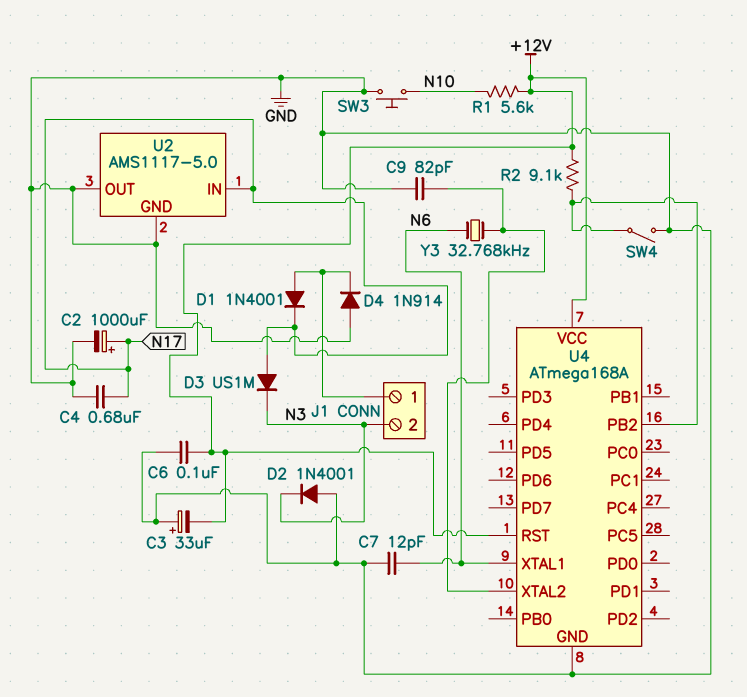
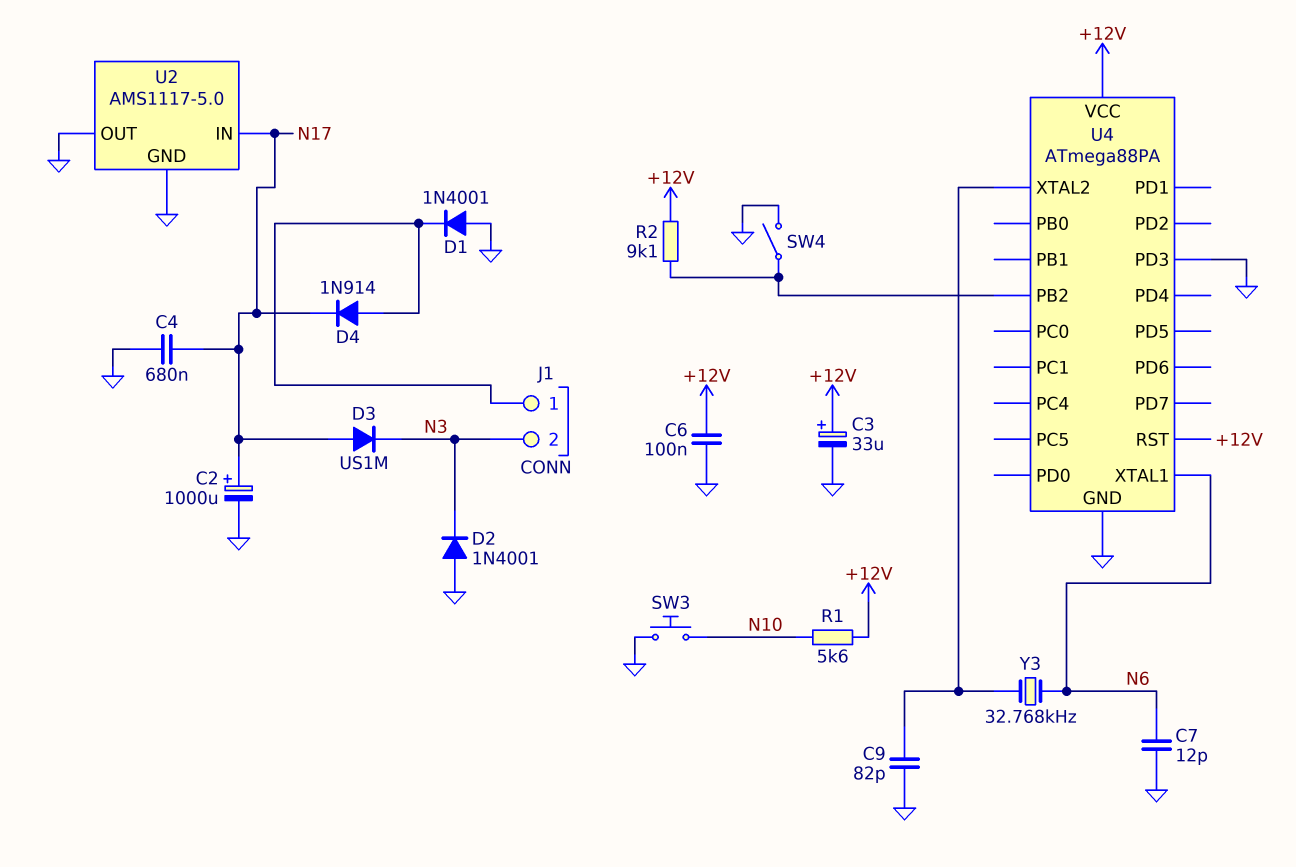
C3: 33uF (plus GND, minus +12V) -> 33uF (plus +12V, minus GND)
D1: diode 1N4001 (A J1/1, K N17) -> diode 1N4001 (A GND, K J1/1)
D4: diode 1N914 (A GND, K J1/1) -> diode 1N914 (A J1/1, K N17)
U4: ATmega168A -> ATmega88PA
U4 pin PD3: none -> GND

